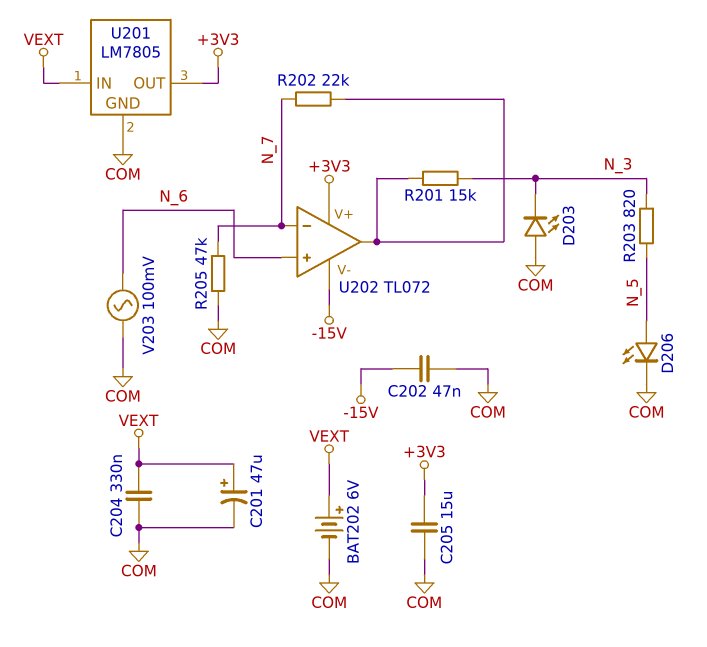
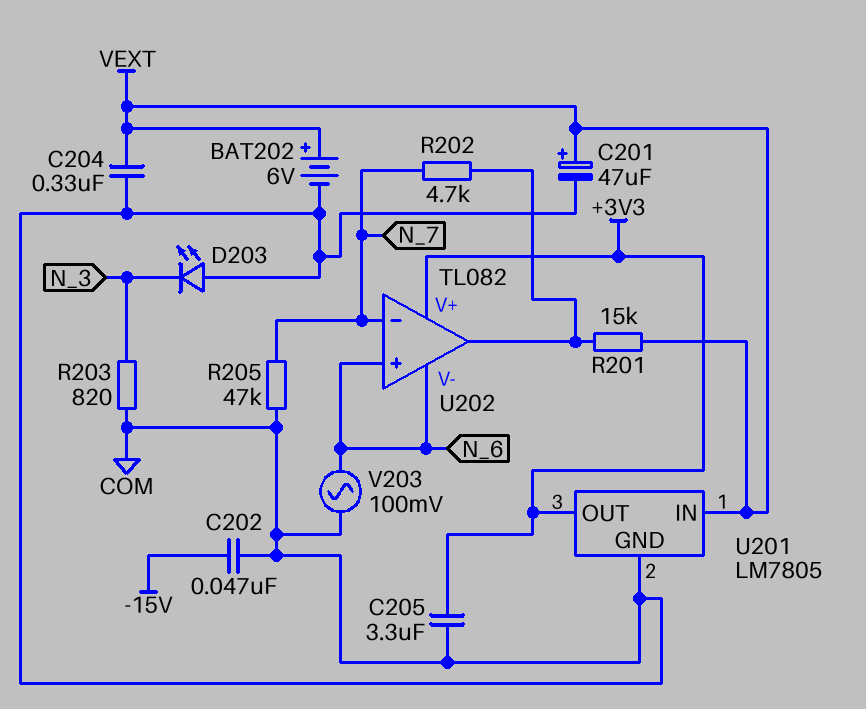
C205: 15uF (+3V3, COM) -> 3.3uF (+3V3, COM)
D206: LED (A N_5, K COM) -> none
R201: 15k (N_3, U202/out) -> 15k (U202/out, VEXT)
R202: 22k (N_7, U202/out) -> 4.7k (N_7, U202/out)
R203: 820 (N_3, N_5) -> 820 (COM, N_3)
U202: TL072 -> TL082
U202 pin V-: -15V -> N_6

